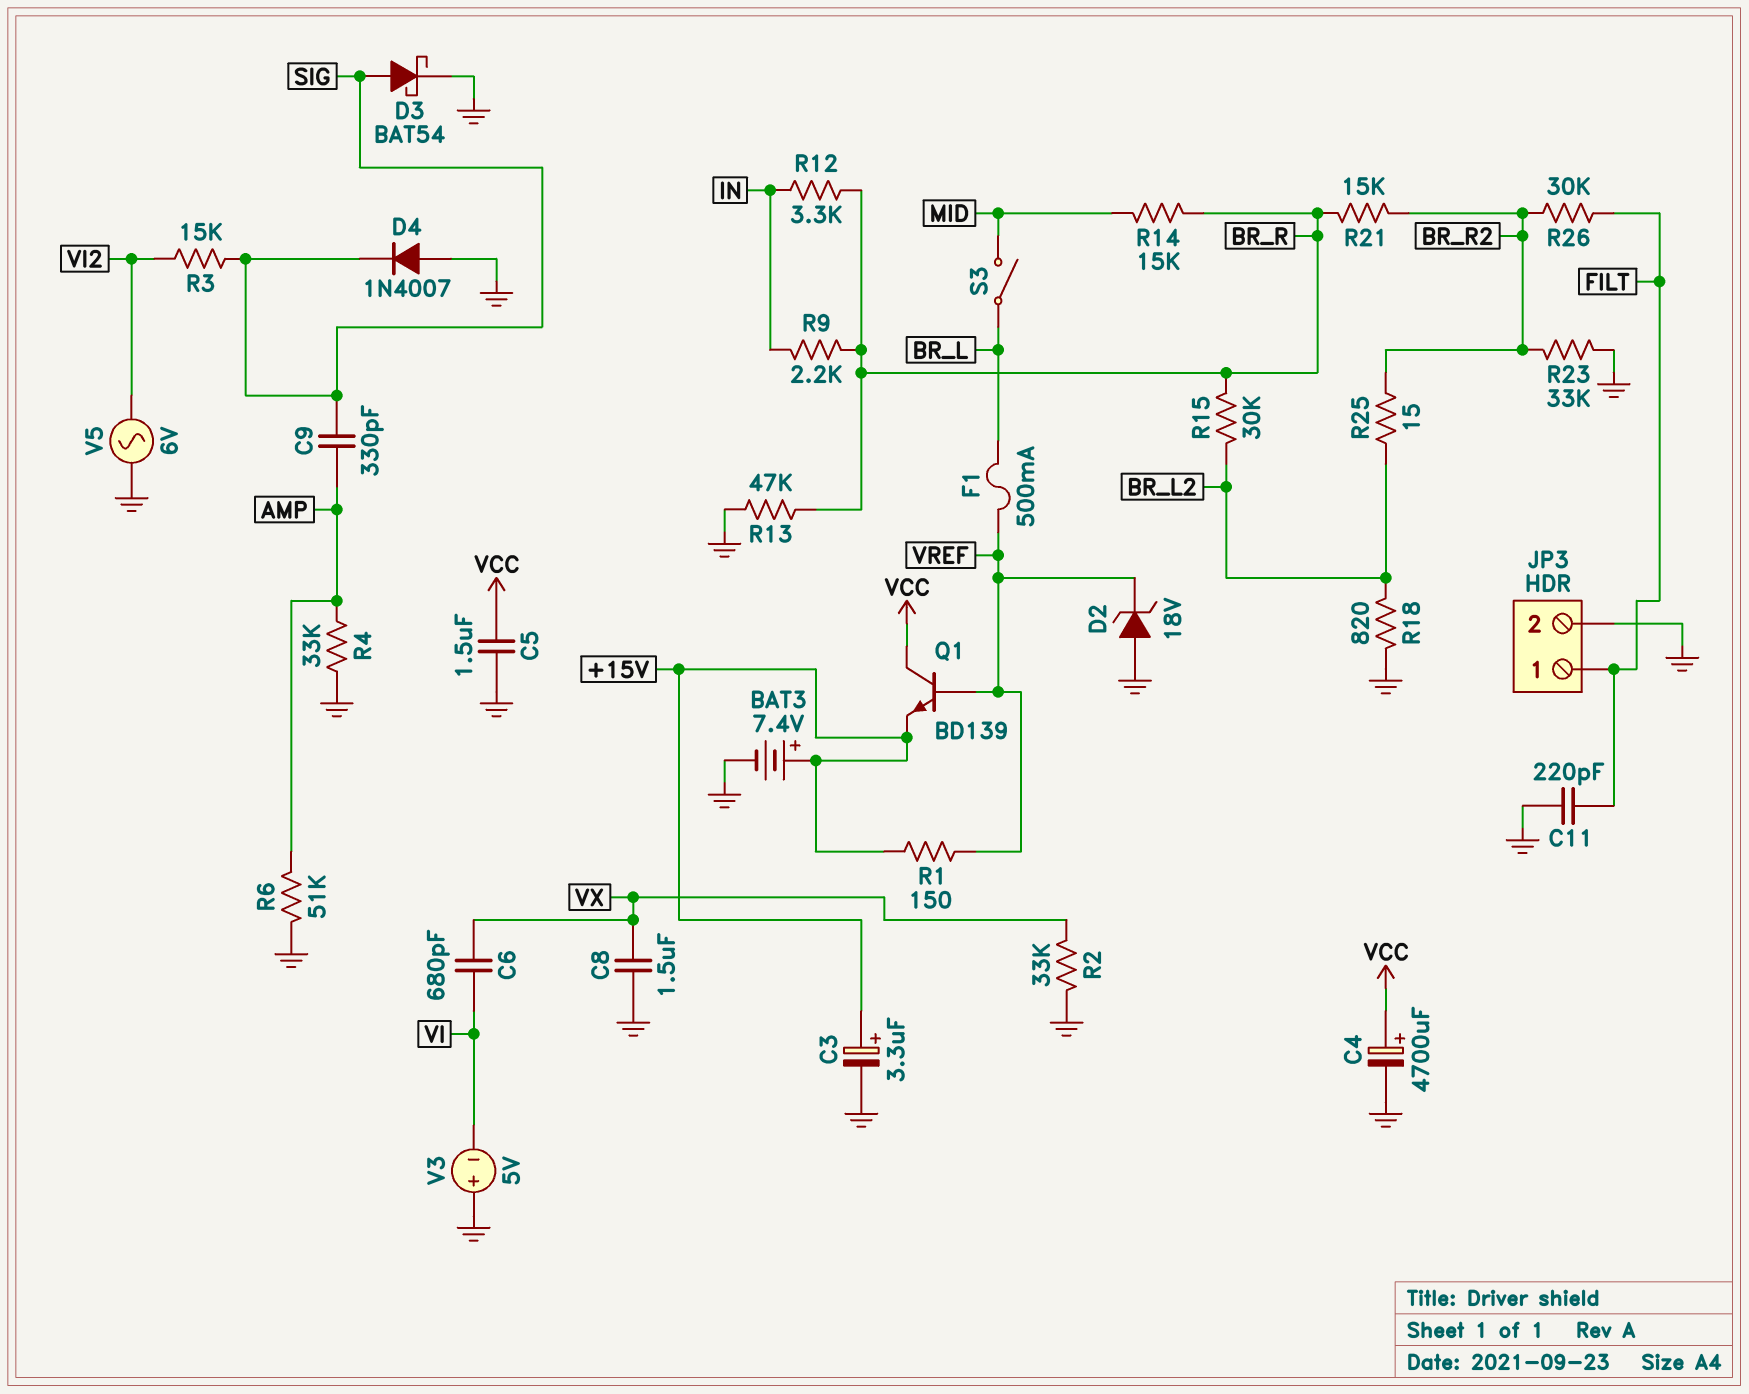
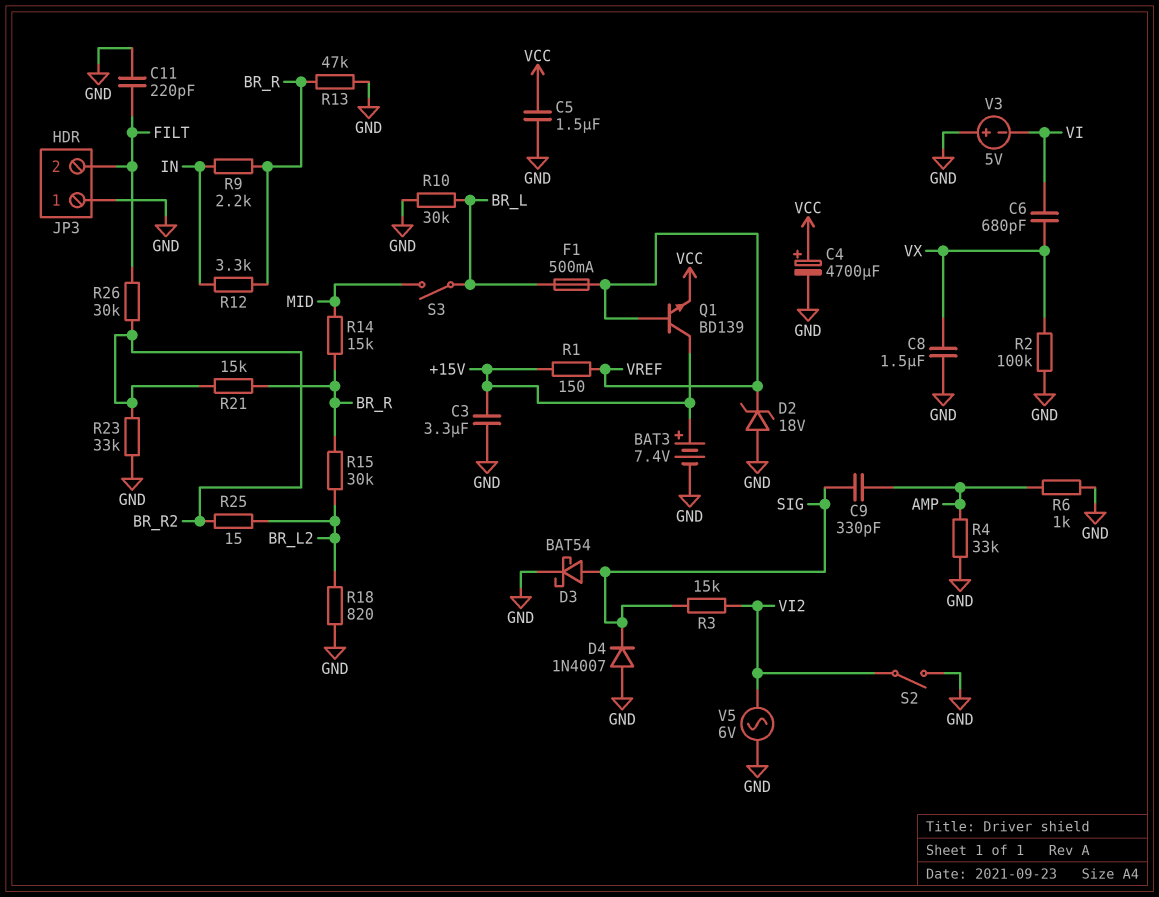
C3: 3.3uF (plus +15V, minus GND) -> 3.3uF (+15V, GND)
JP3 pin 1: FILT -> GND
JP3 pin 2: GND -> FILT
Q1: NPN BD139 (B VREF, C VCC, E +15V) -> NPN BD139 (B VREF, C +15V, E VCC)
R2: 33k (GND, VX) -> 100k (GND, VX)
R6: 51k (AMP, GND) -> 1k (AMP, GND)
R10: none -> 30k (BR_L, GND)
S2: none -> switch (GND, VI2)

